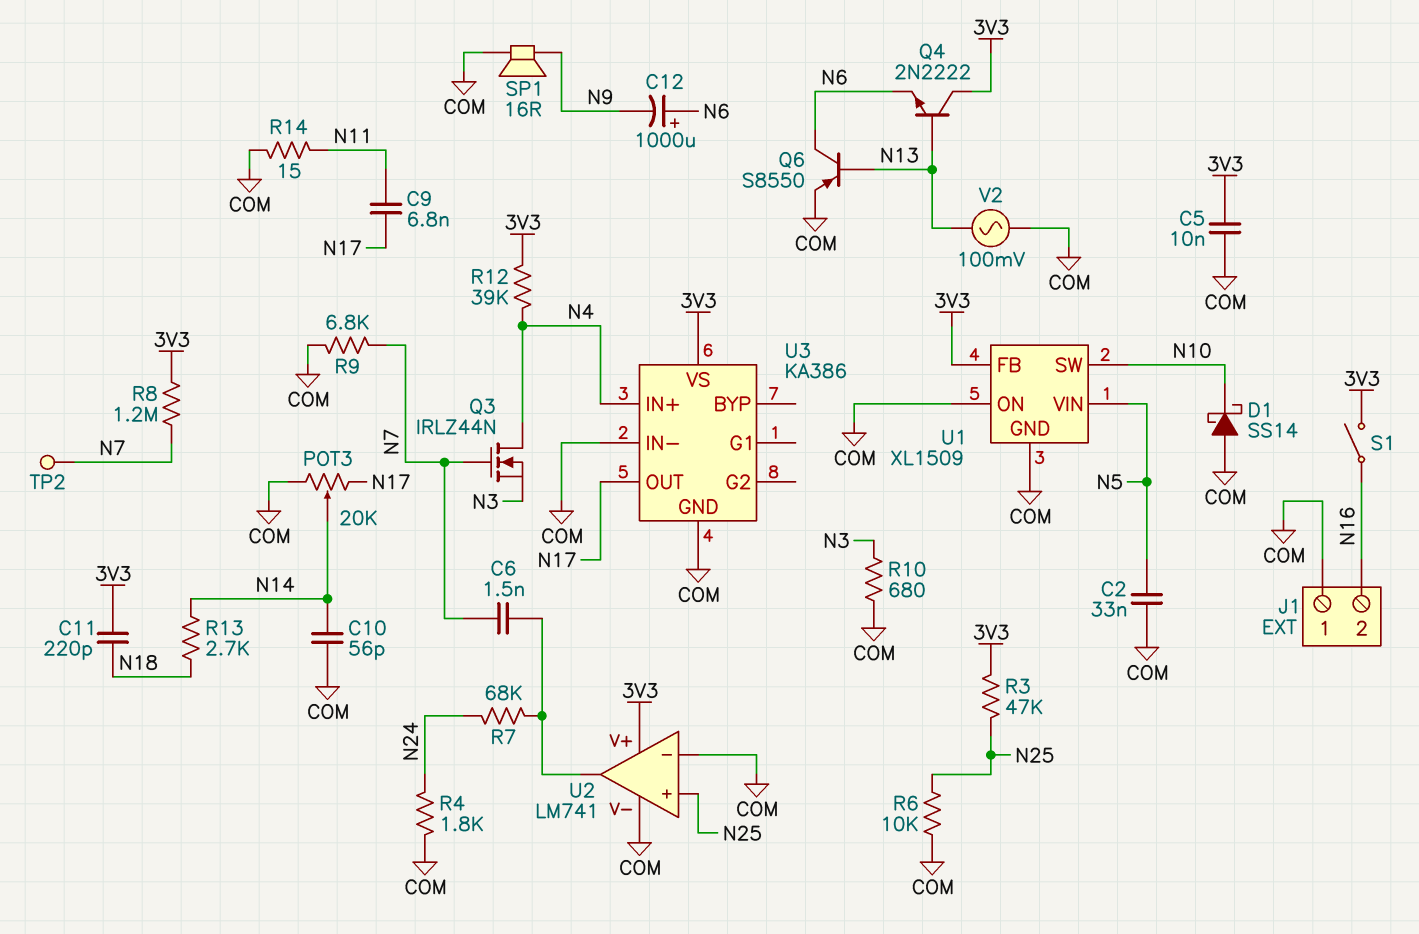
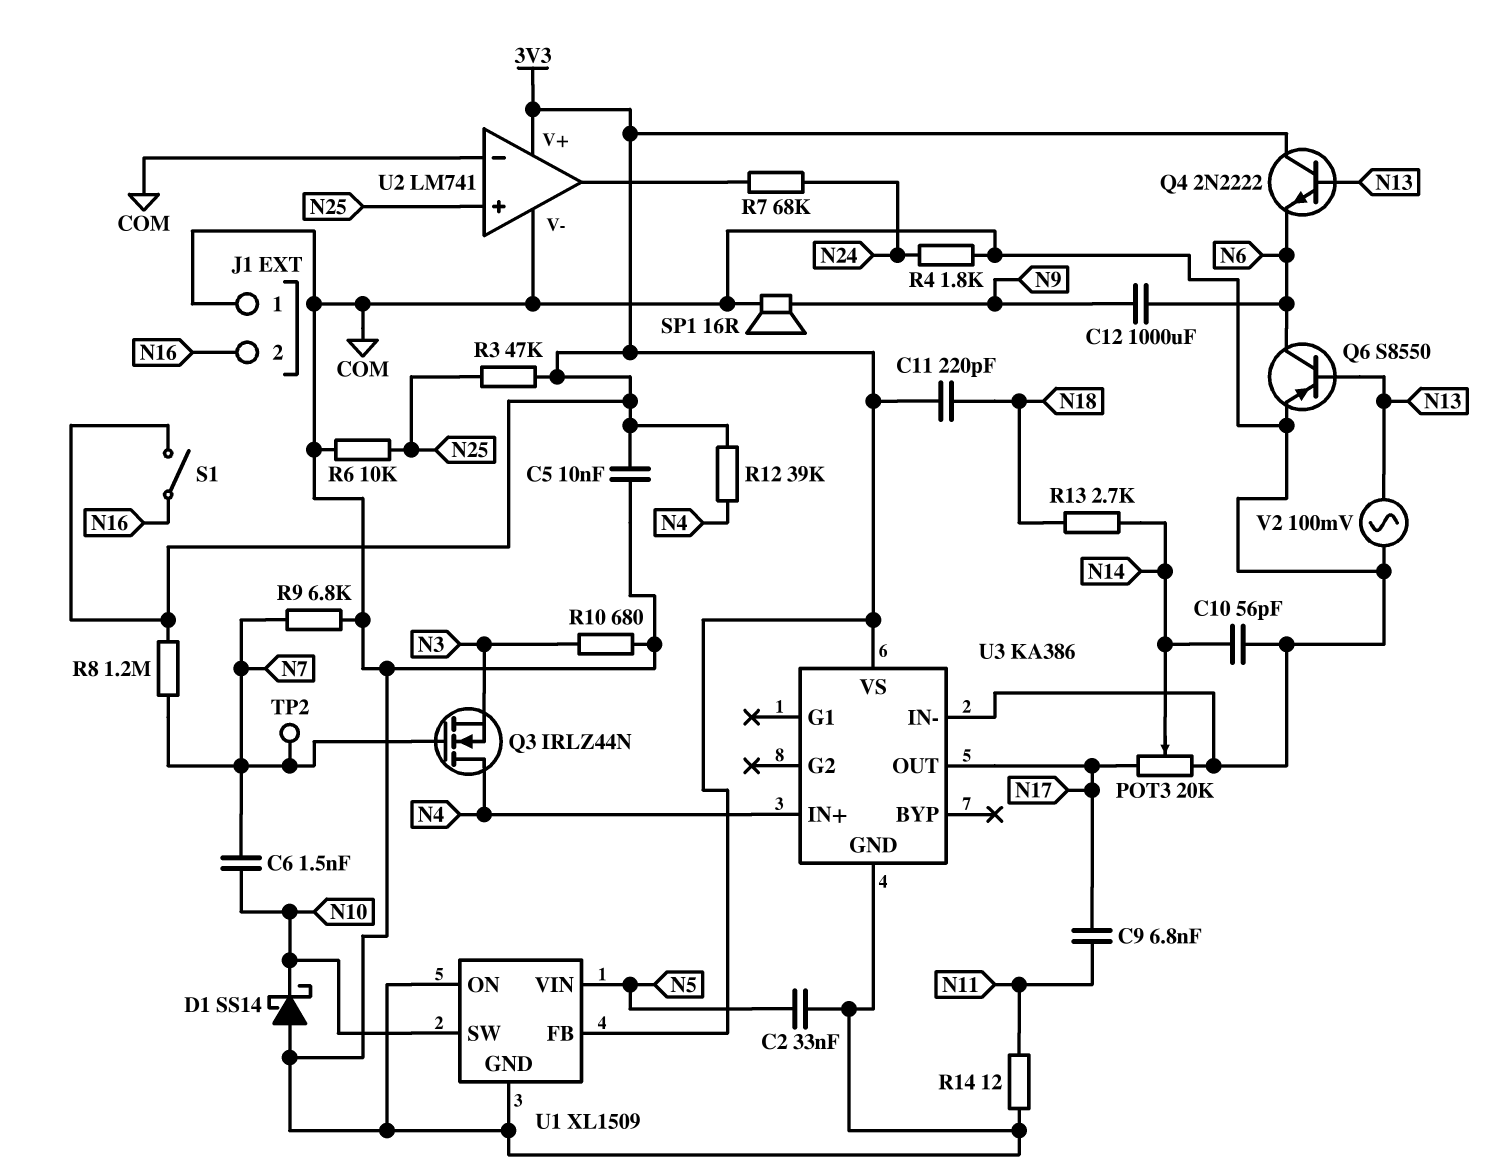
C6: 1.5nF (N7, U2/out) -> 1.5nF (N7, N10)
C12: 1000uF (plus N6, minus N9) -> 1000uF (N6, N9)
R14: 15 (COM, N11) -> 12 (COM, N11)

